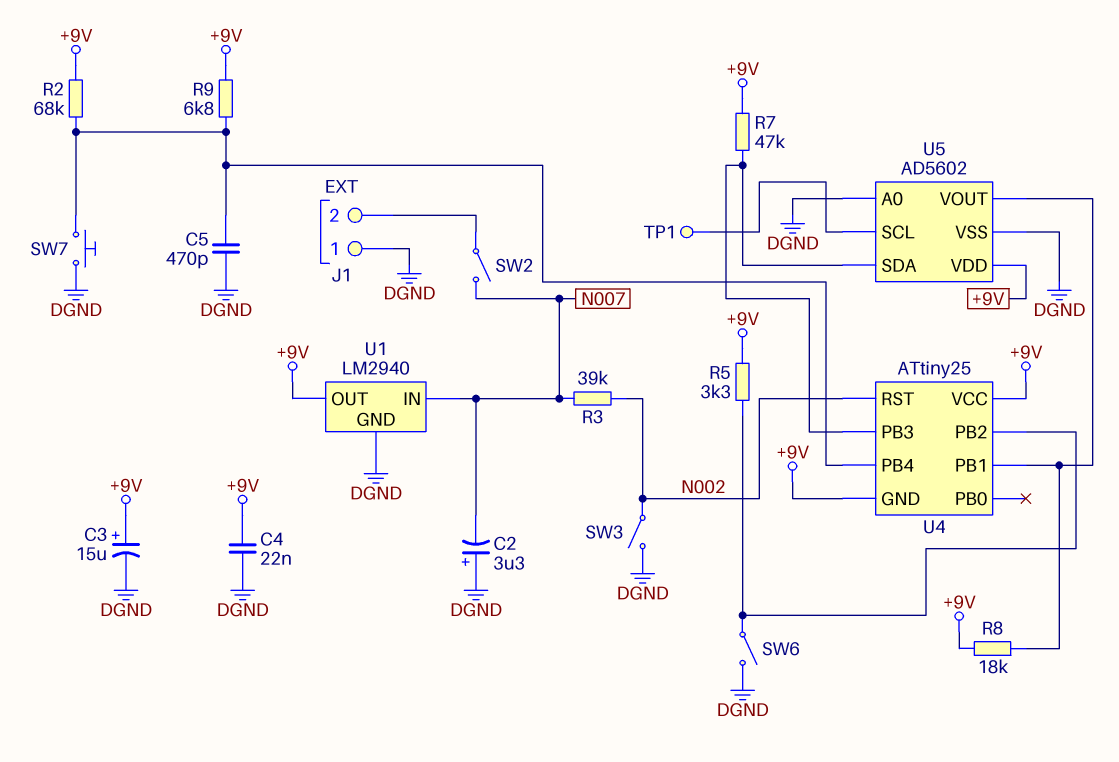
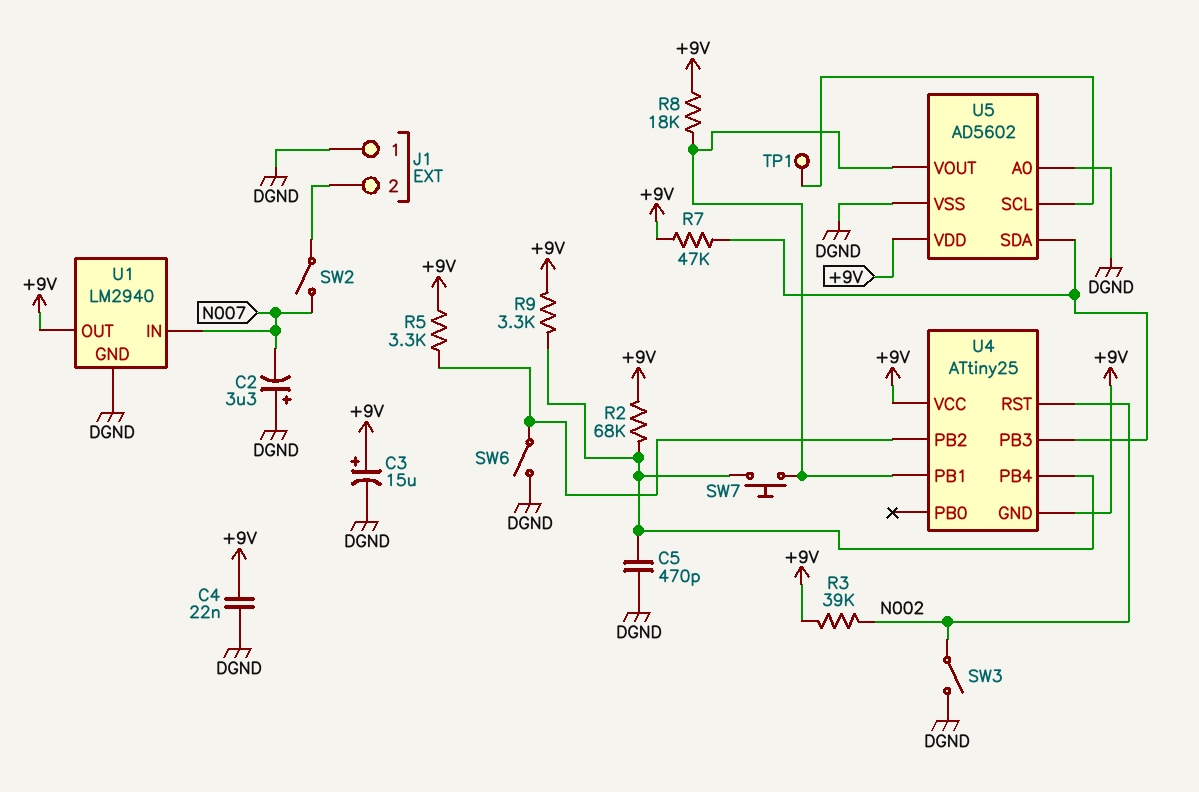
R3: 39k (N002, N007) -> 39k (+9V, N002)
R9: 6.8k (+9V, U4/PB4) -> 3.3k (+9V, U4/PB4)
SW7: button (DGND, U4/PB4) -> button (U4/PB1, U4/PB4)

